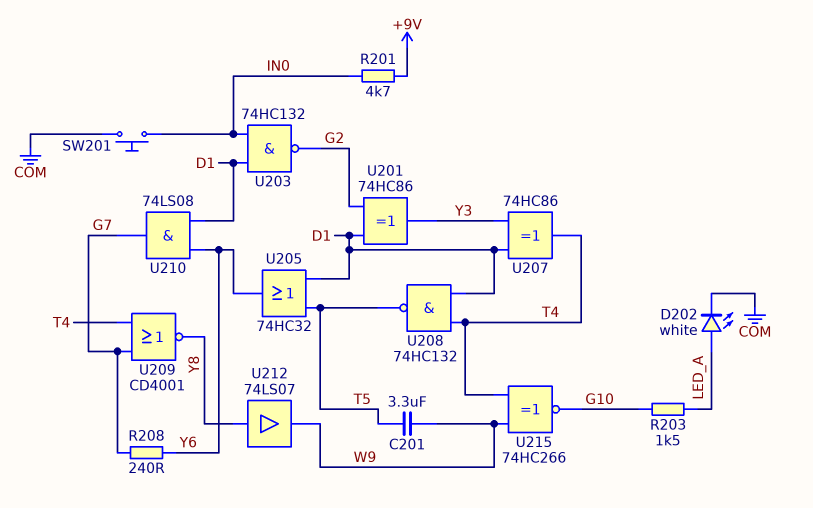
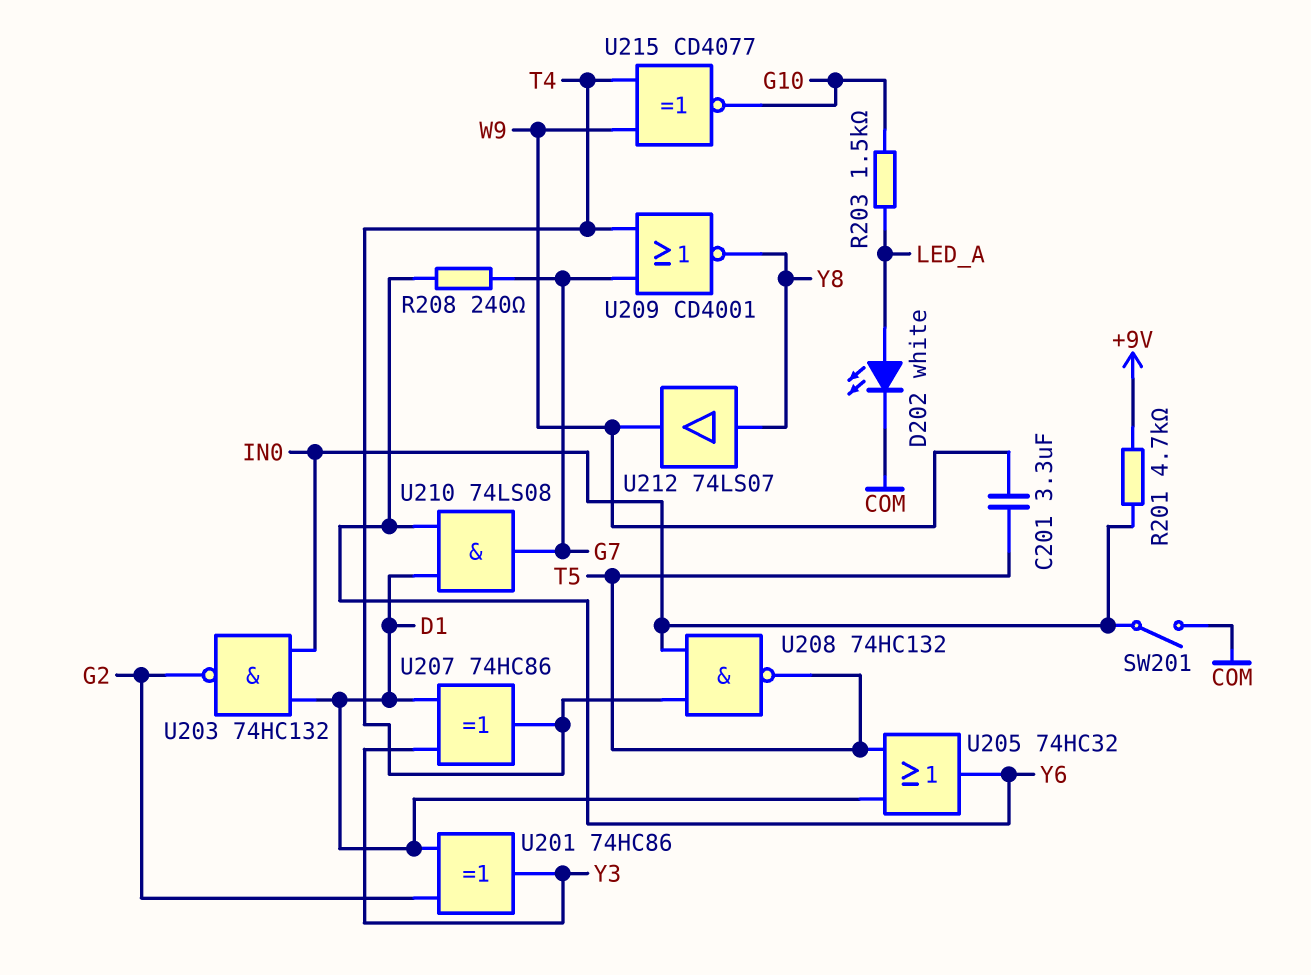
SW201: button (COM, IN0) -> switch (COM, IN0)
U208: NAND 74HC132 (in D1, in T4, out T5) -> NAND 74HC132 (in IN0, in T4, out T5)
U215: XNOR 74HC266 (in T4, in W9, out G10) -> XNOR CD4077 (in T4, in W9, out G10)

